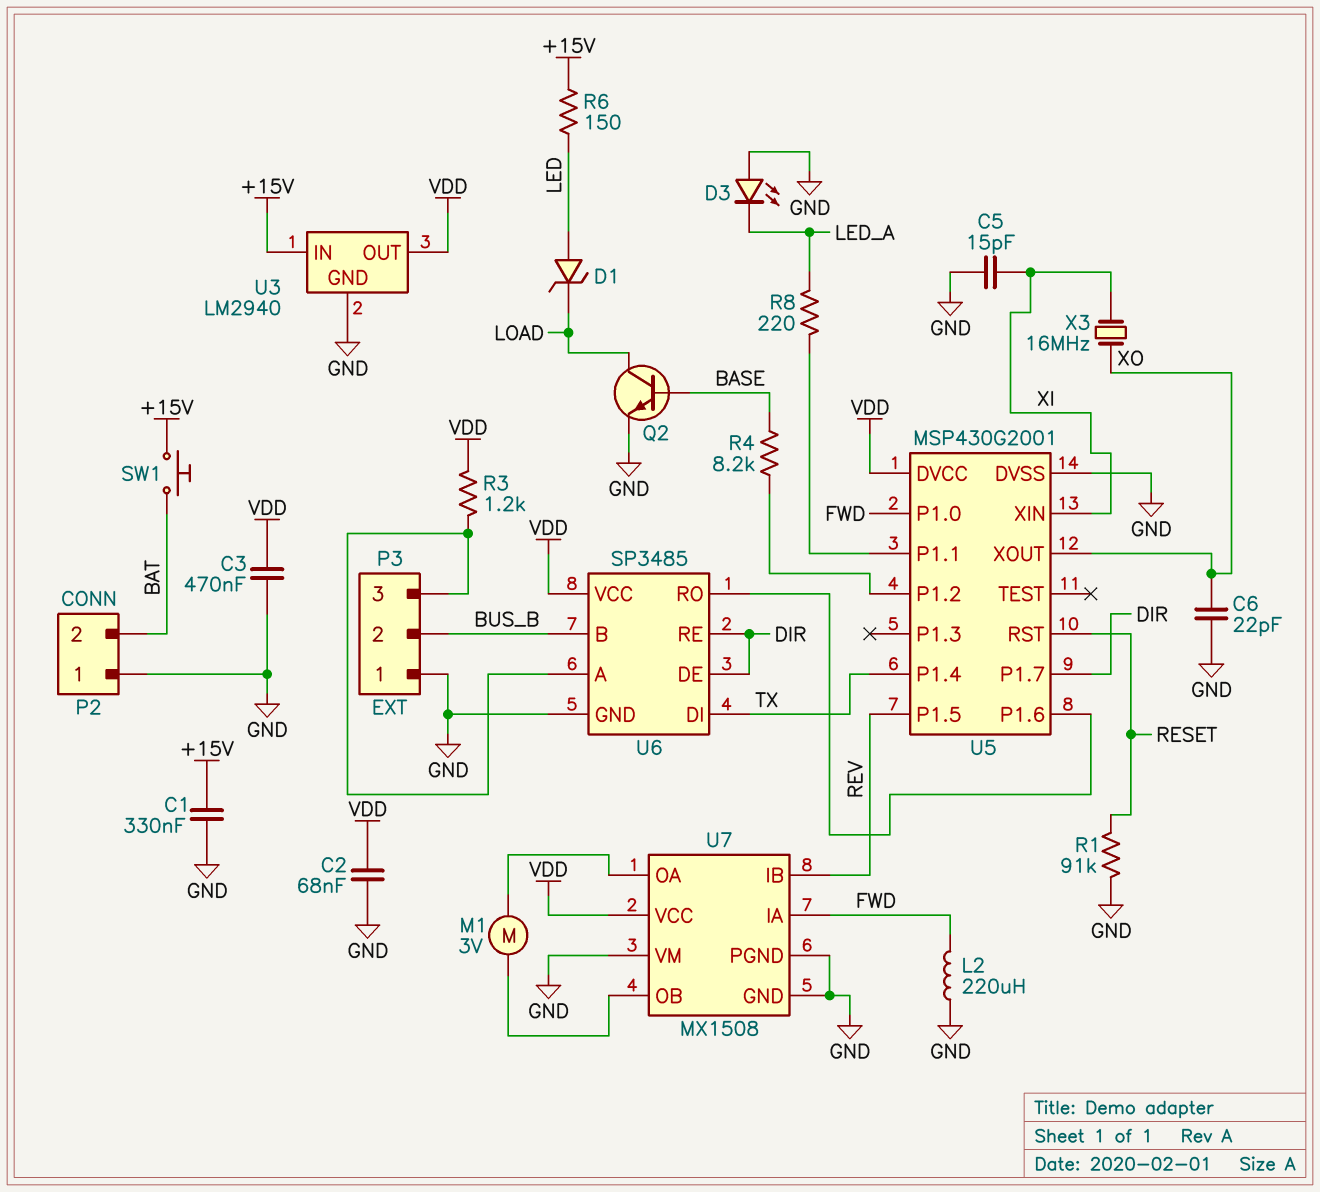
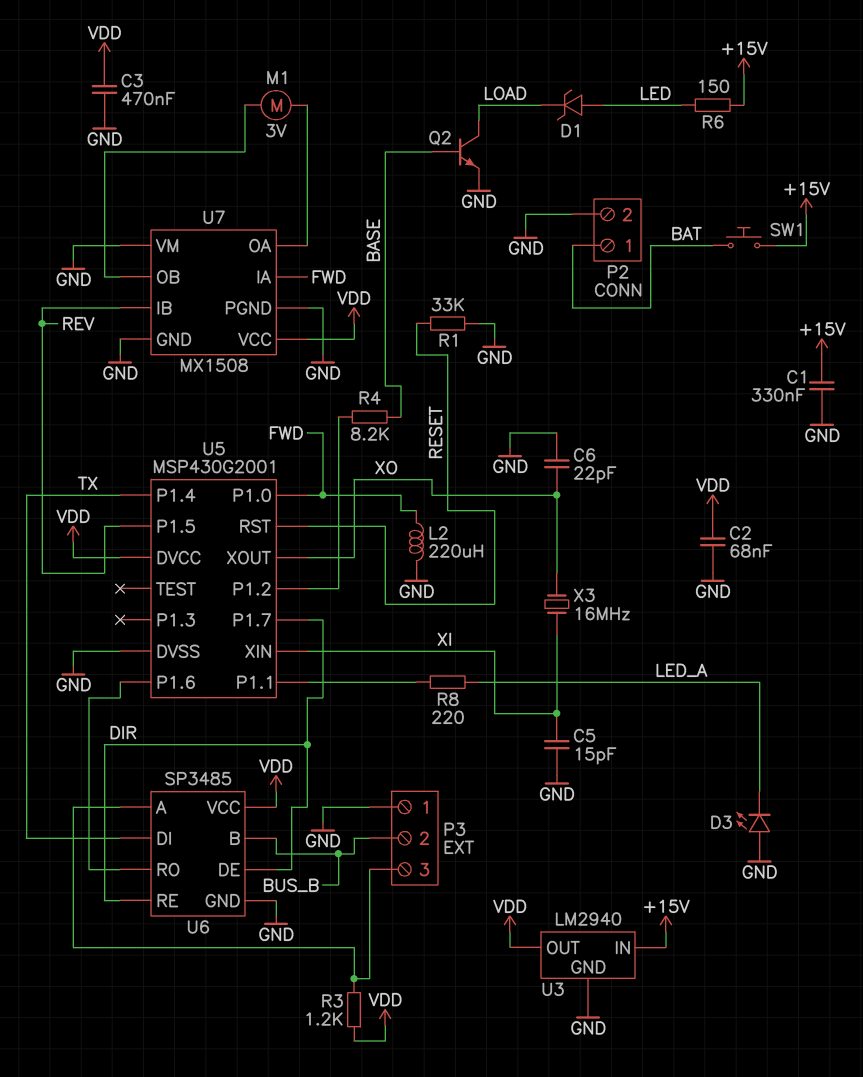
P2 pin 1: GND -> BAT
P2 pin 2: BAT -> GND
R1: 91k (GND, RESET) -> 33k (GND, RESET)

